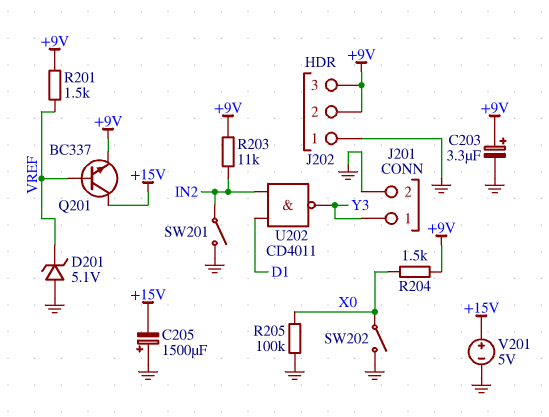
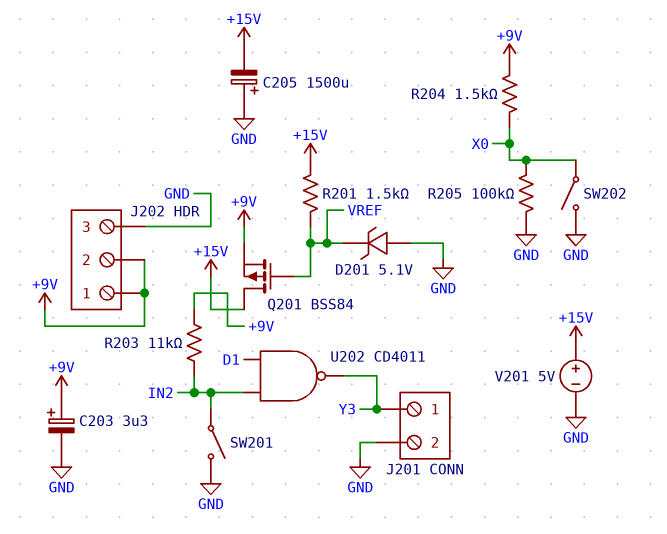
J202 pin 1: GND -> +9V
J202 pin 3: +9V -> GND
Q201: NPN BC337 (B VREF, C +15V, E +9V) -> PMOS BSS84 (G VREF, D +15V, S +9V)
R201: 1.5k (+9V, VREF) -> 1.5k (+15V, VREF)

